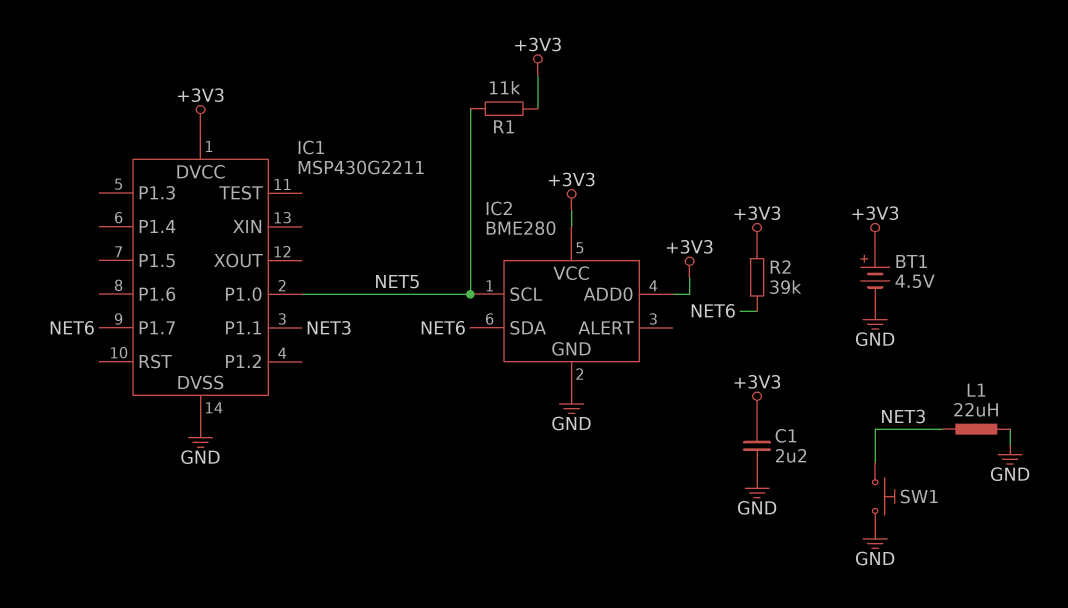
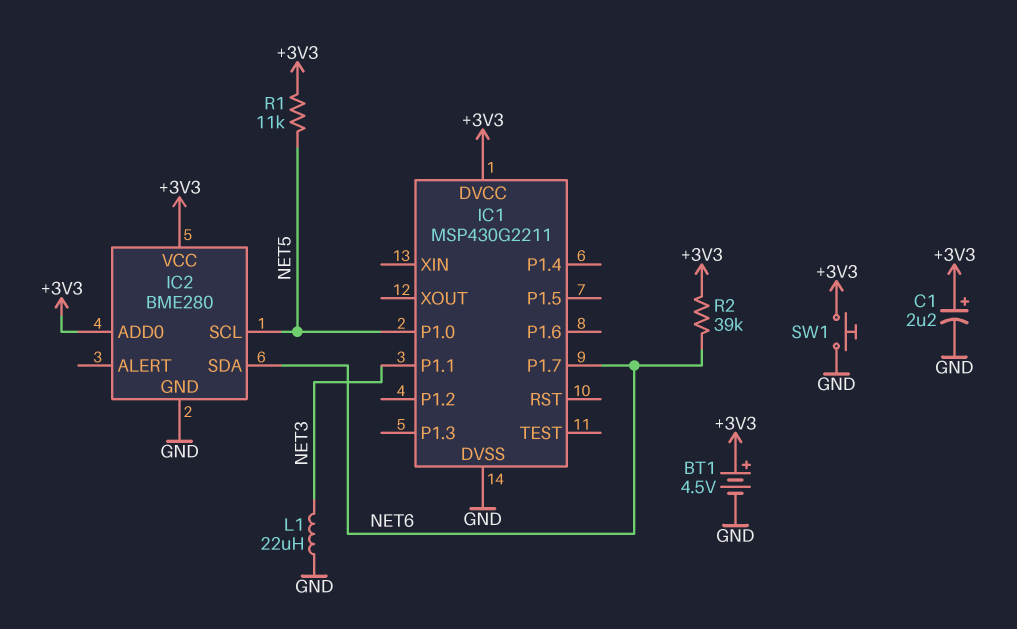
C1: 2.2uF (+3V3, GND) -> 2.2uF (plus +3V3, minus GND)
SW1: button (GND, NET3) -> button (+3V3, GND)

